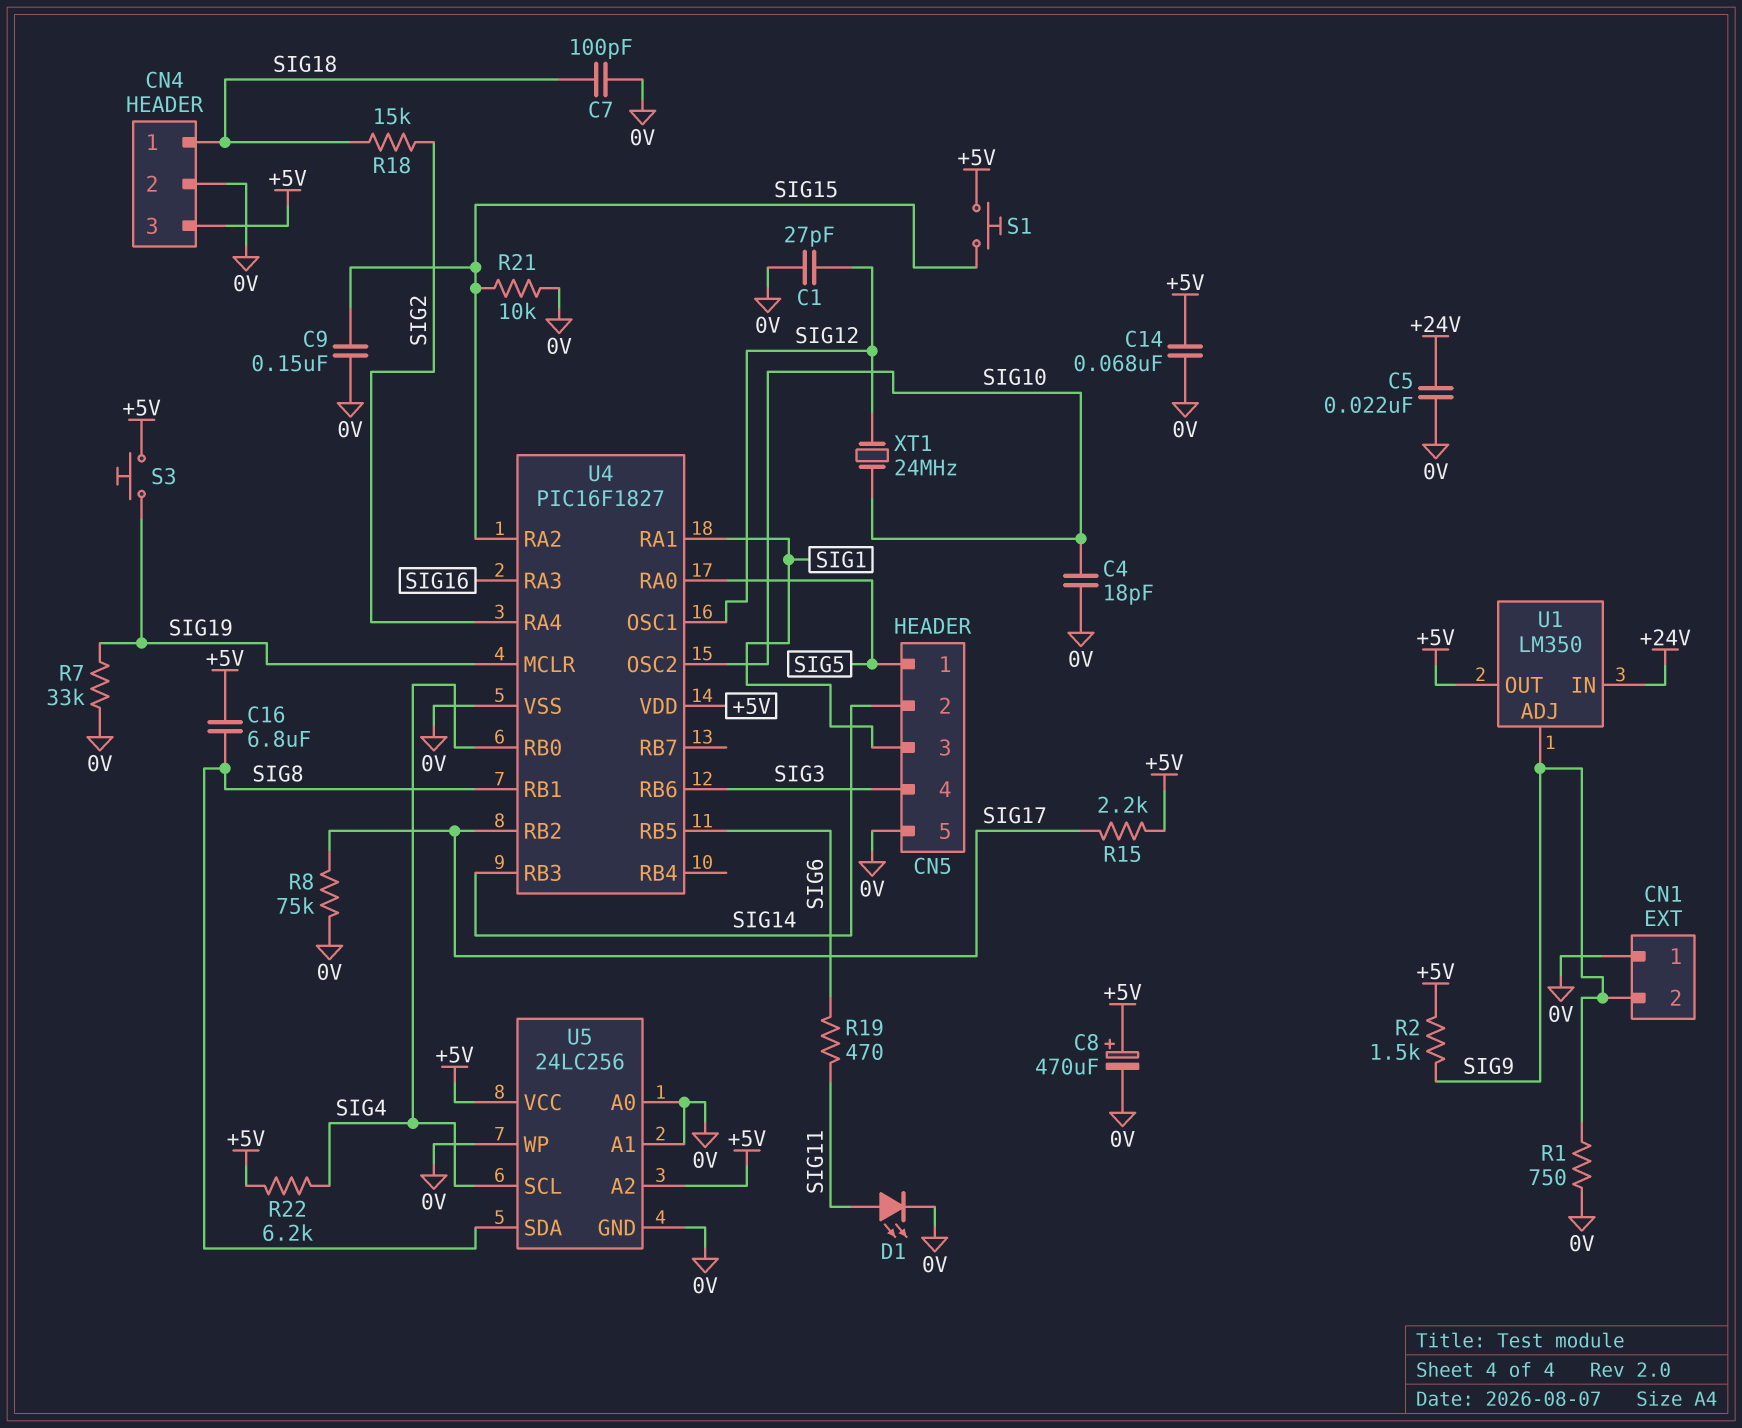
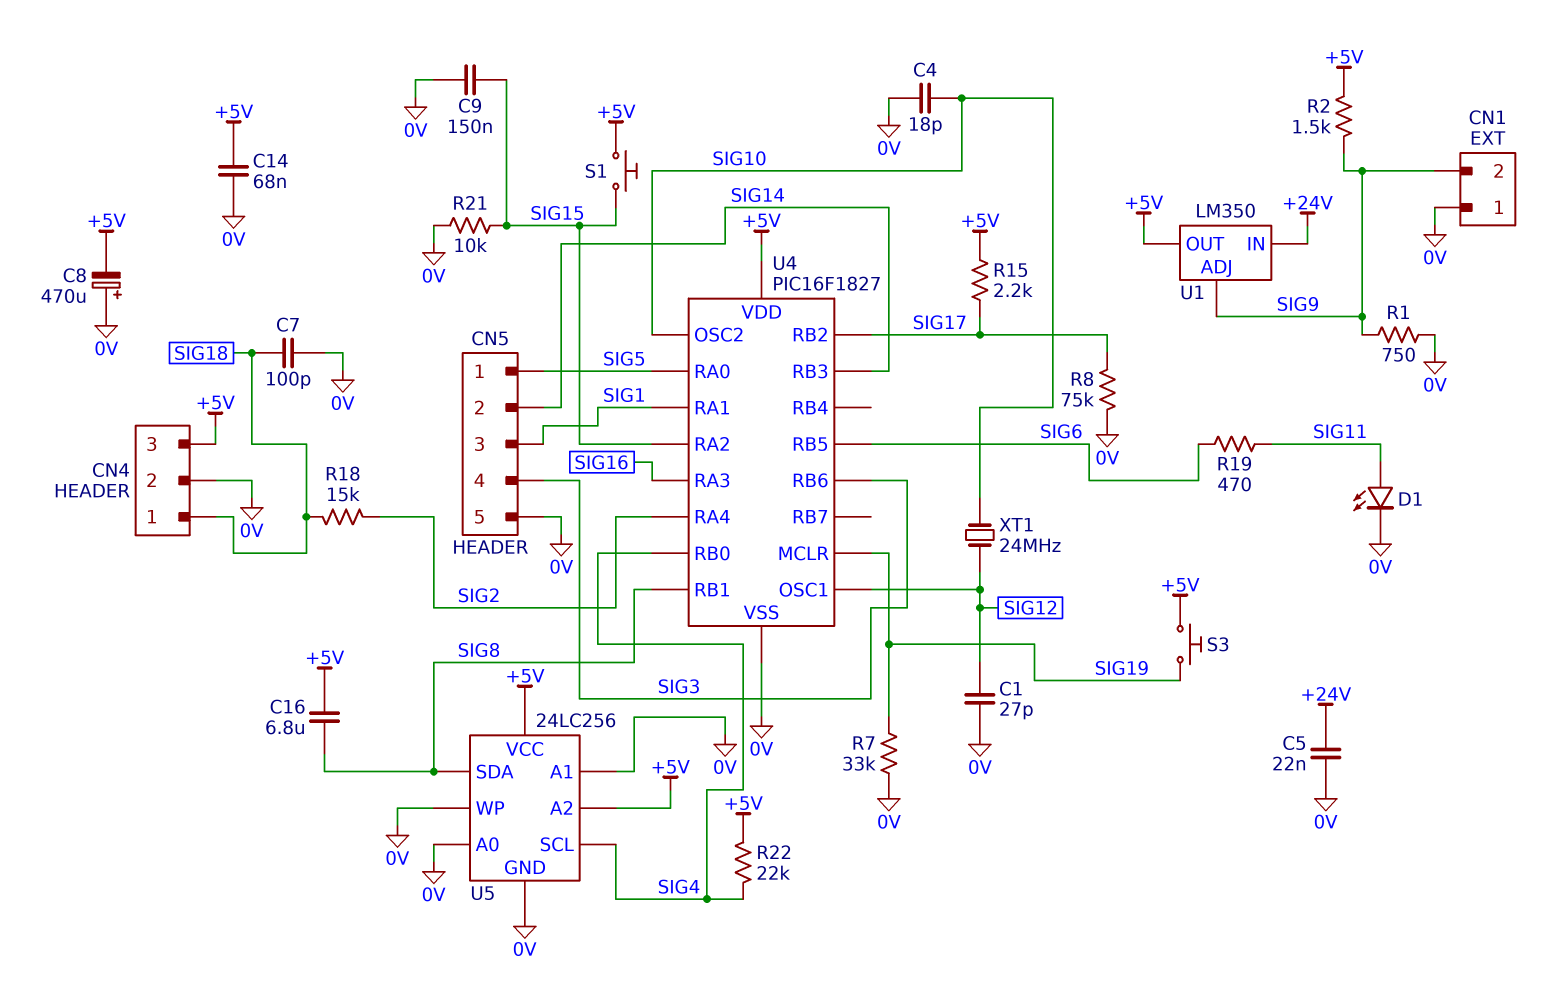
C8: 470uF (plus +5V, minus 0V) -> 470uF (plus 0V, minus +5V)
R22: 6.2k (+5V, SIG4) -> 22k (+5V, SIG4)

